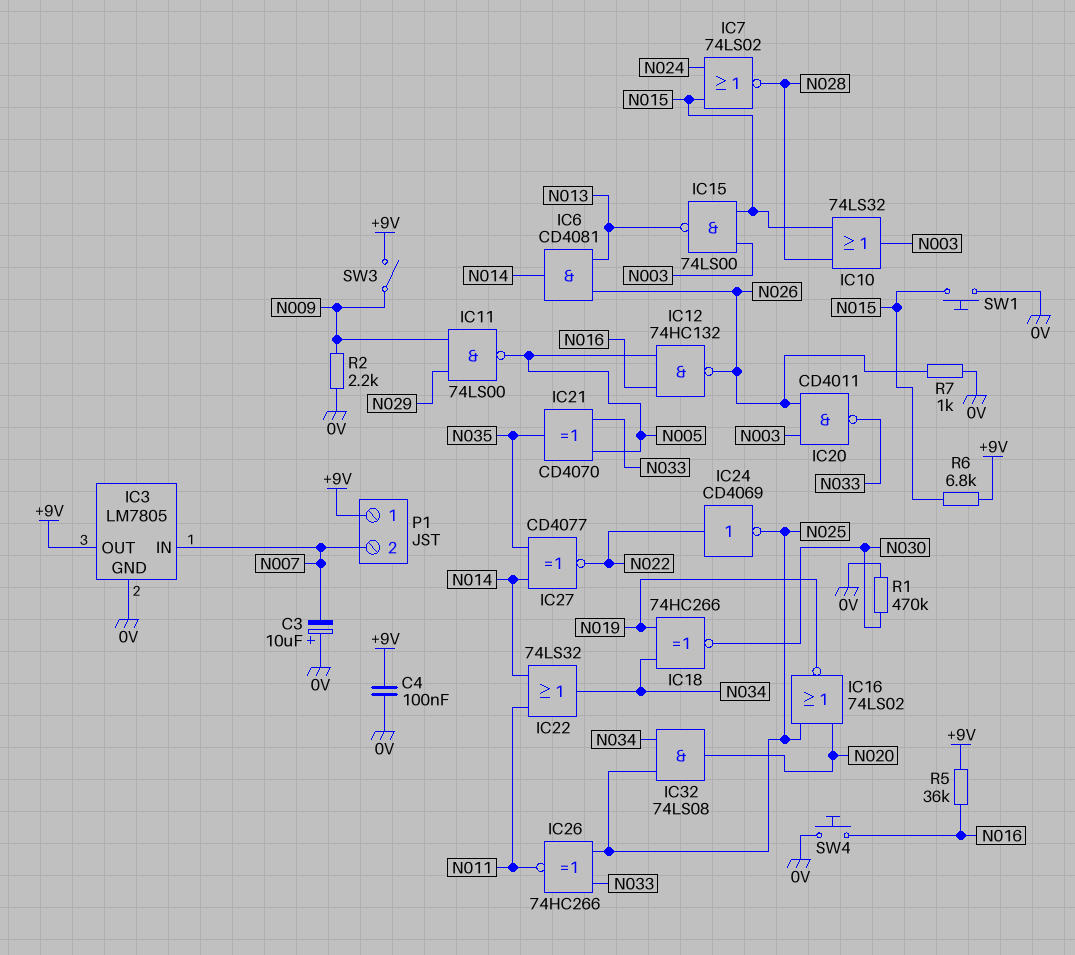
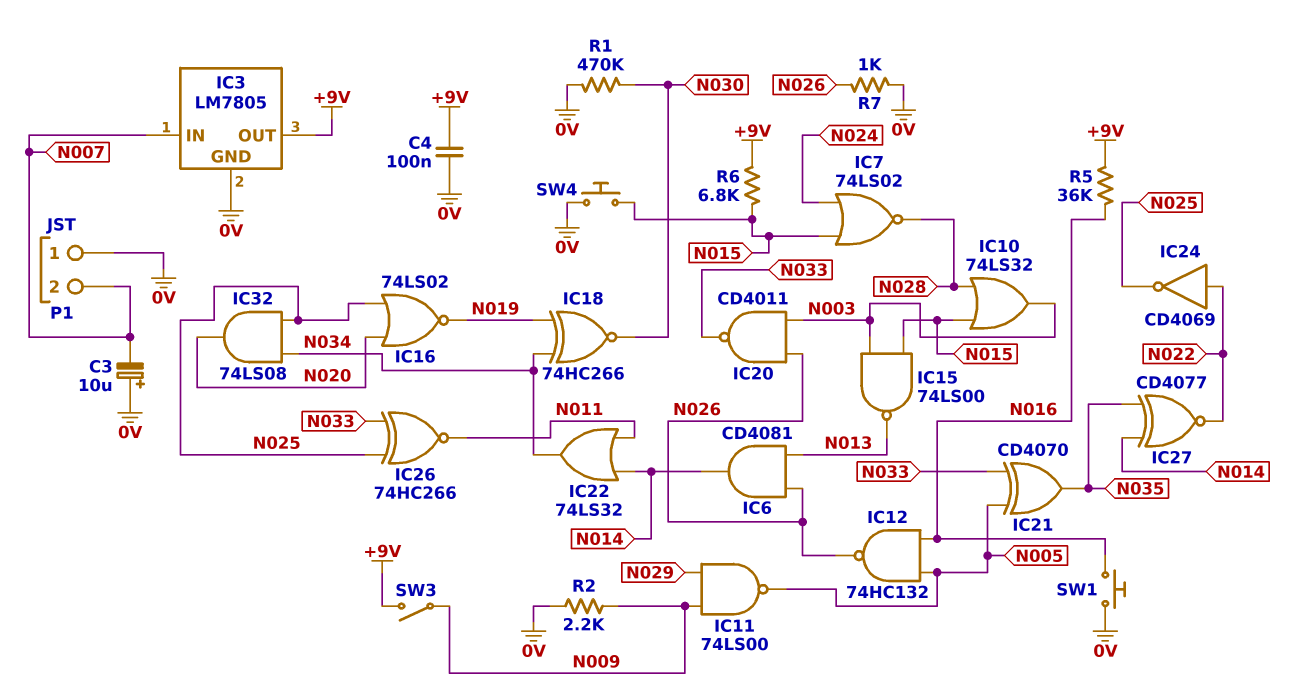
P1 pin 1: +9V -> 0V
SW1: button (0V, N015) -> button (0V, N016)
SW4: button (0V, N016) -> button (0V, N015)

